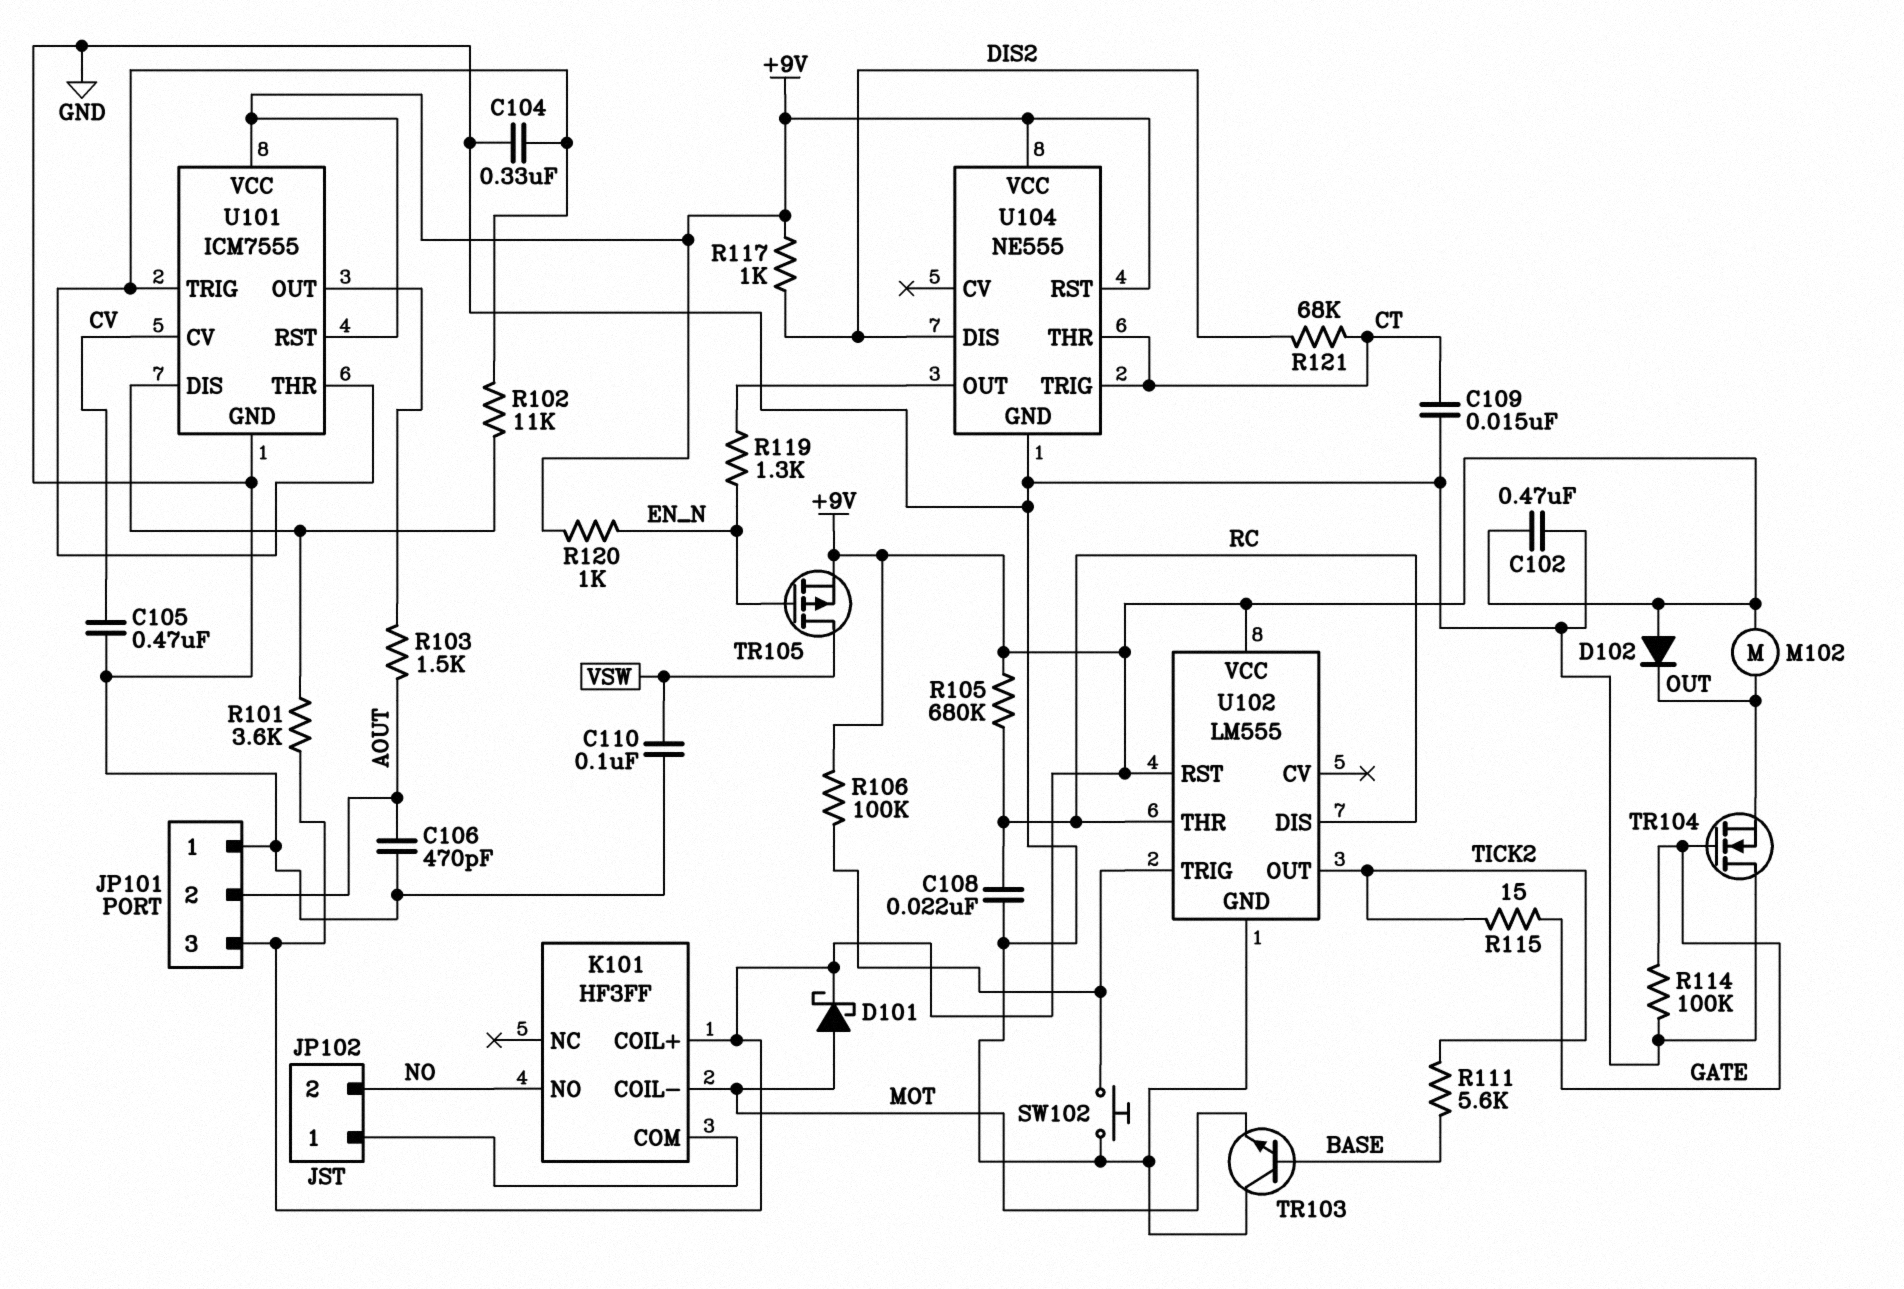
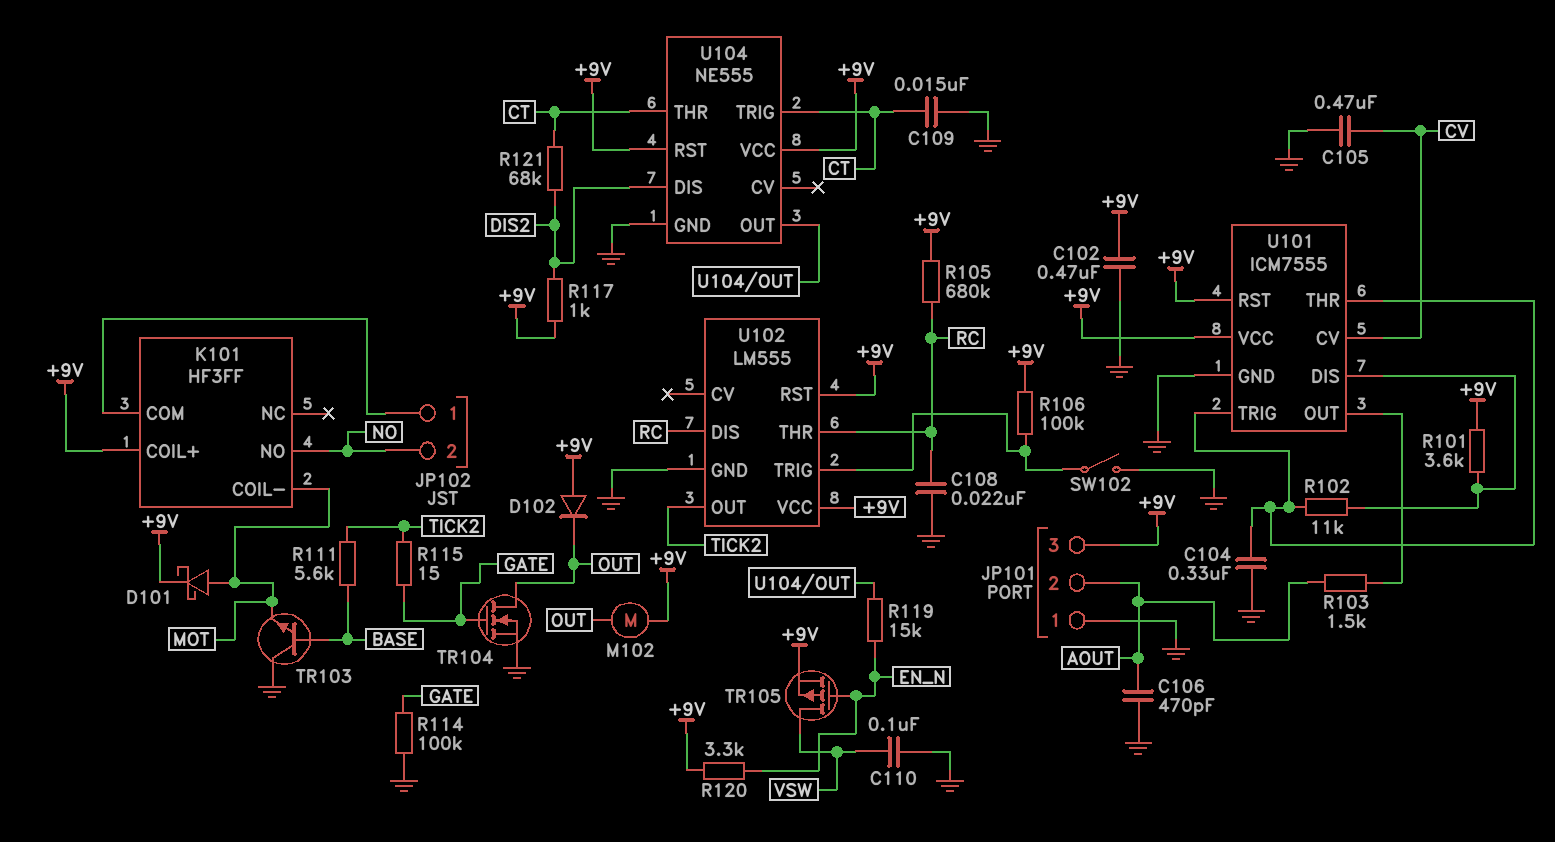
R119: 1.3k (EN_N, U104/OUT) -> 15k (EN_N, U104/OUT)
R120: 1k (+9V, EN_N) -> 3.3k (+9V, EN_N)
SW102: button (GND, U102/TRIG) -> switch (GND, U102/TRIG)
TR104: NMOS (G GATE, D GND, S OUT) -> NMOS (G GATE, D OUT, S GND)

